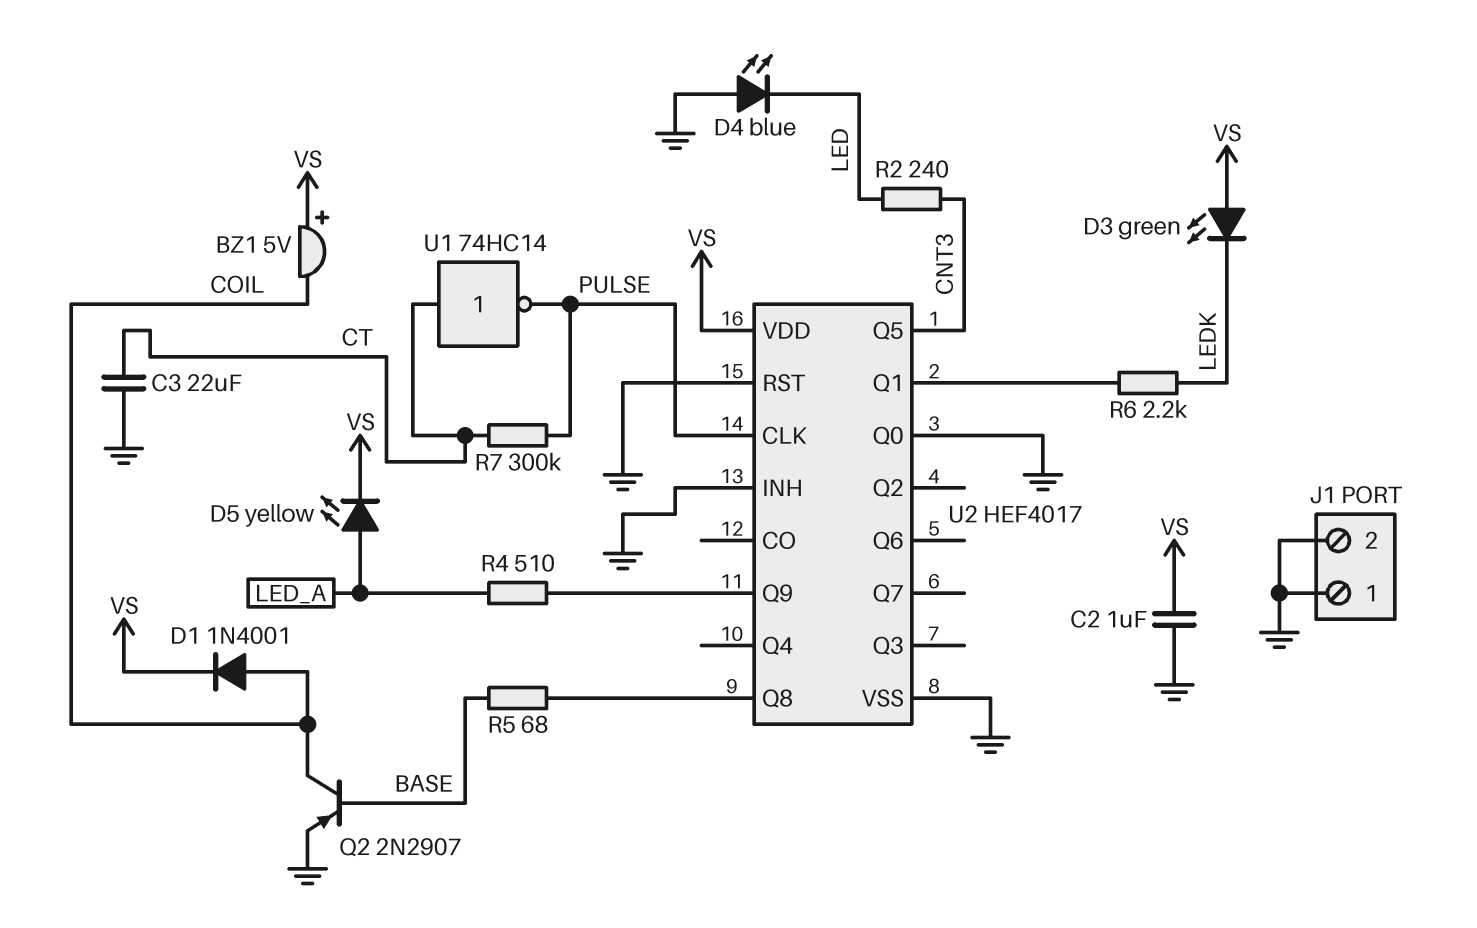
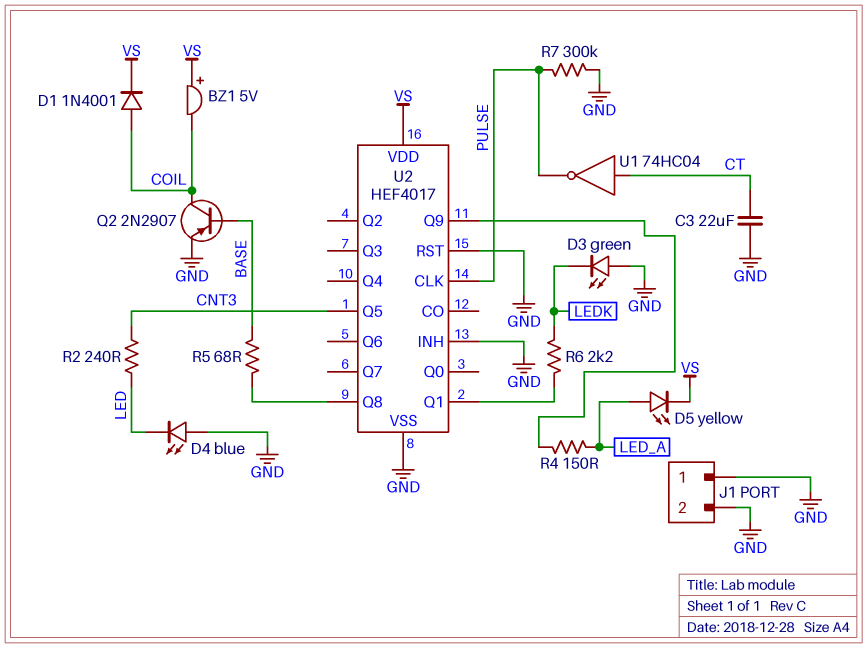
C2: 1uF (GND, VS) -> none
D3: LED green (A VS, K LEDK) -> LED green (A GND, K LEDK)
R4: 510 (LED_A, U2/Q9) -> 150 (LED_A, U2/Q9)
R7: 300k (CT, PULSE) -> 300k (GND, PULSE)
U1: NOT 74HC14 (in CT, out PULSE) -> NOT 74HC04 (in CT, out PULSE)
U2 pin Q0: GND -> none

